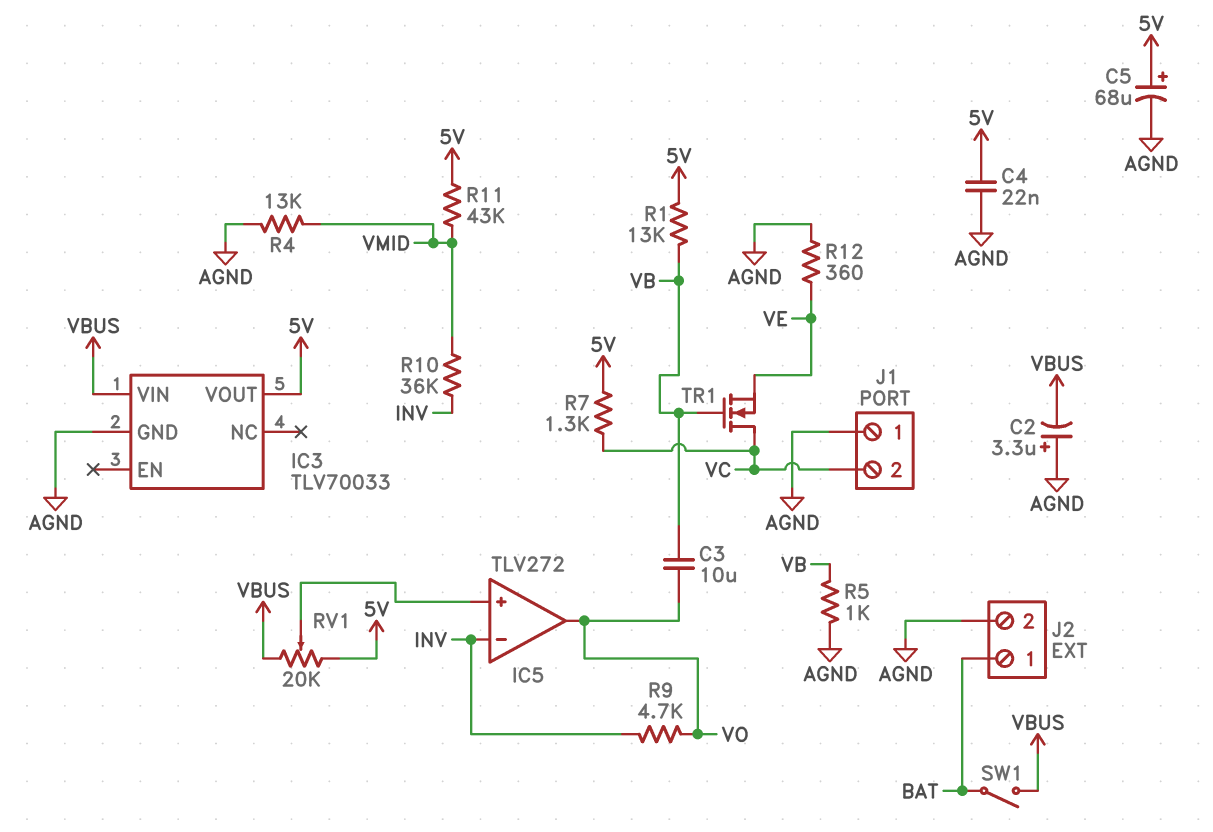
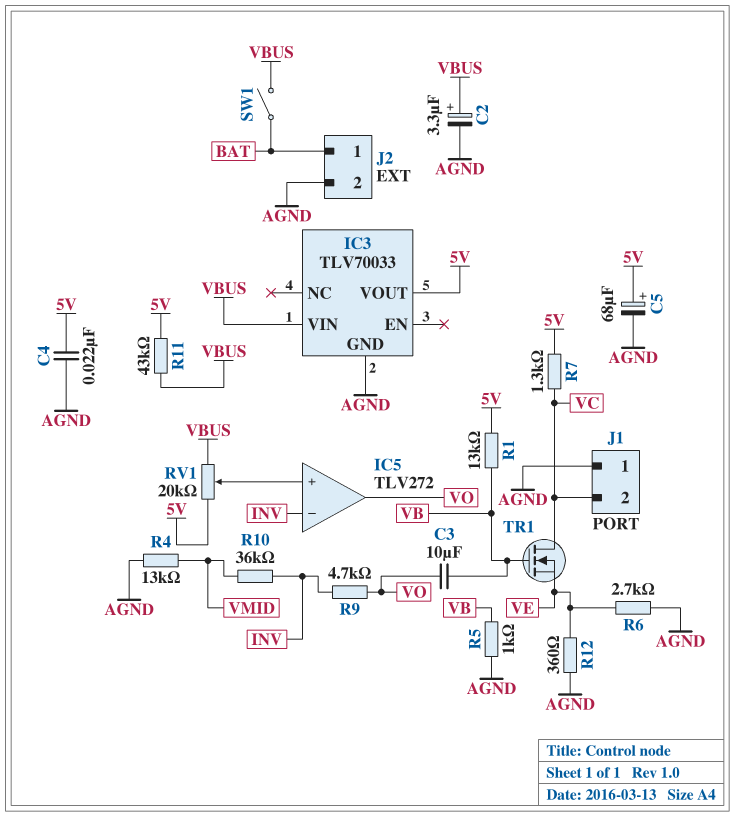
C2: 3.3uF (plus AGND, minus VBUS) -> 3.3uF (plus VBUS, minus AGND)
R6: none -> 2.7k (AGND, VE)
R11: 43k (5V, VMID) -> 43k (5V, VBUS)

